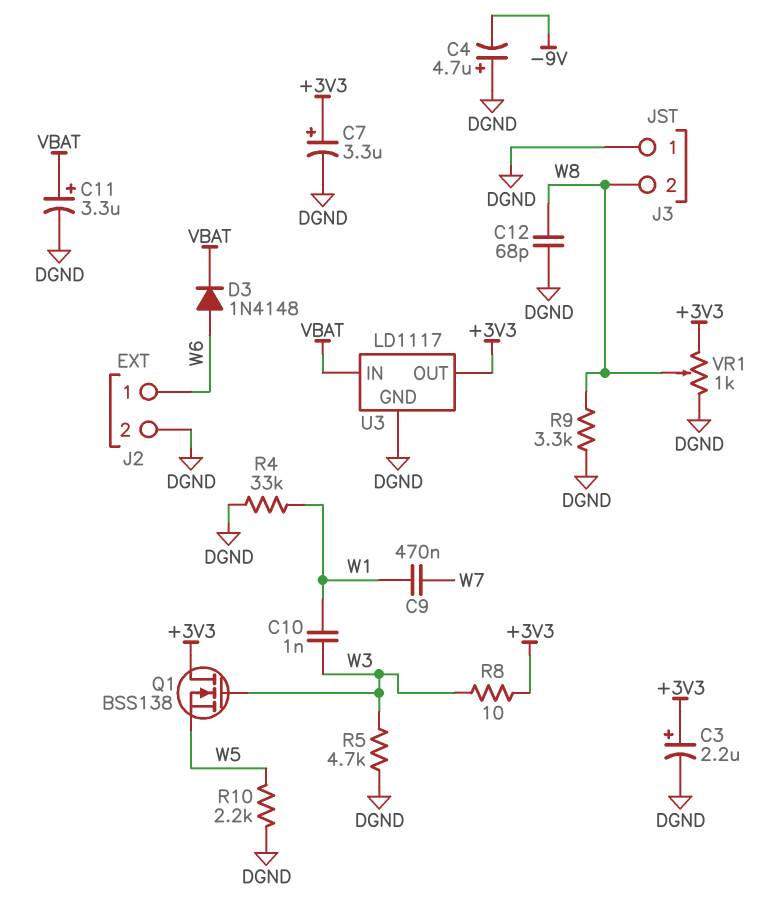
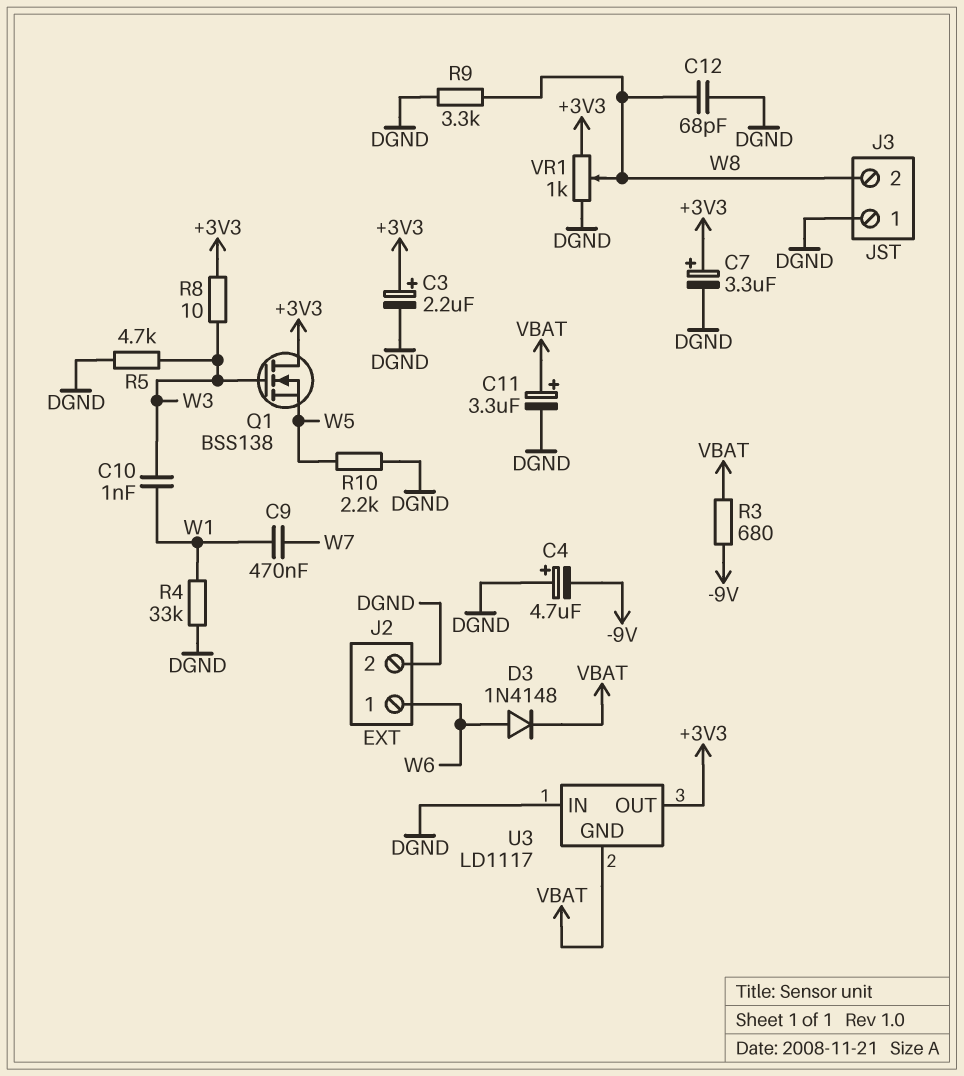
R3: none -> 680 (-9V, VBAT)
U3 pin GND: DGND -> VBAT
U3 pin IN: VBAT -> DGND

